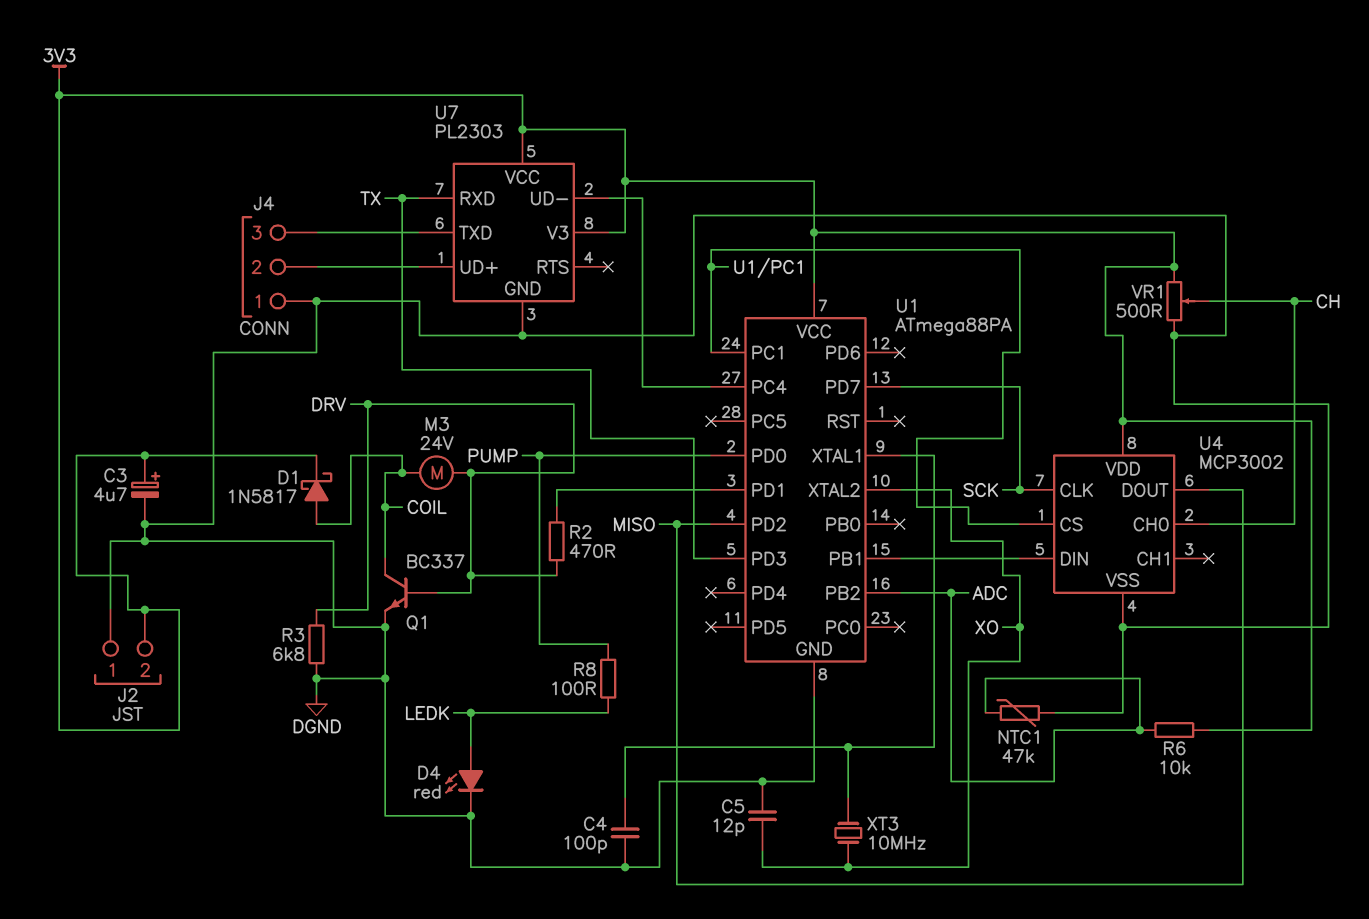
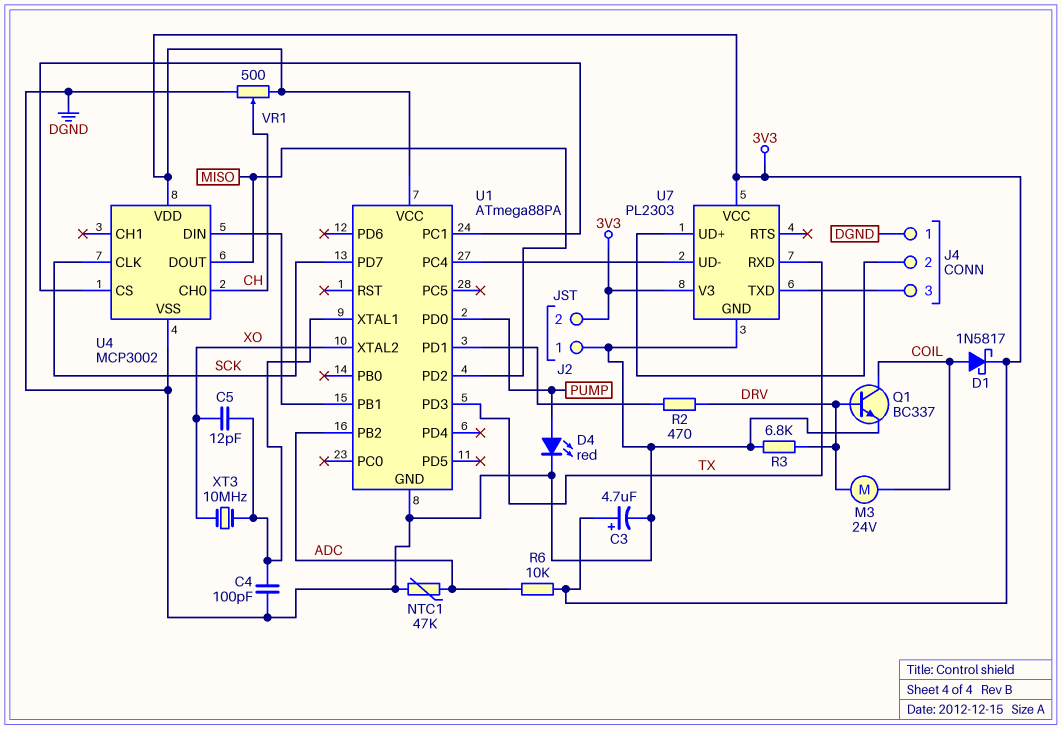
C5: 12pF (DGND, XO) -> 12pF (U1/XTAL1, XO)
D4: LED red (A LEDK, K DGND) -> LED red (A PUMP, K DGND)
R8: 100 (LEDK, PUMP) -> none

